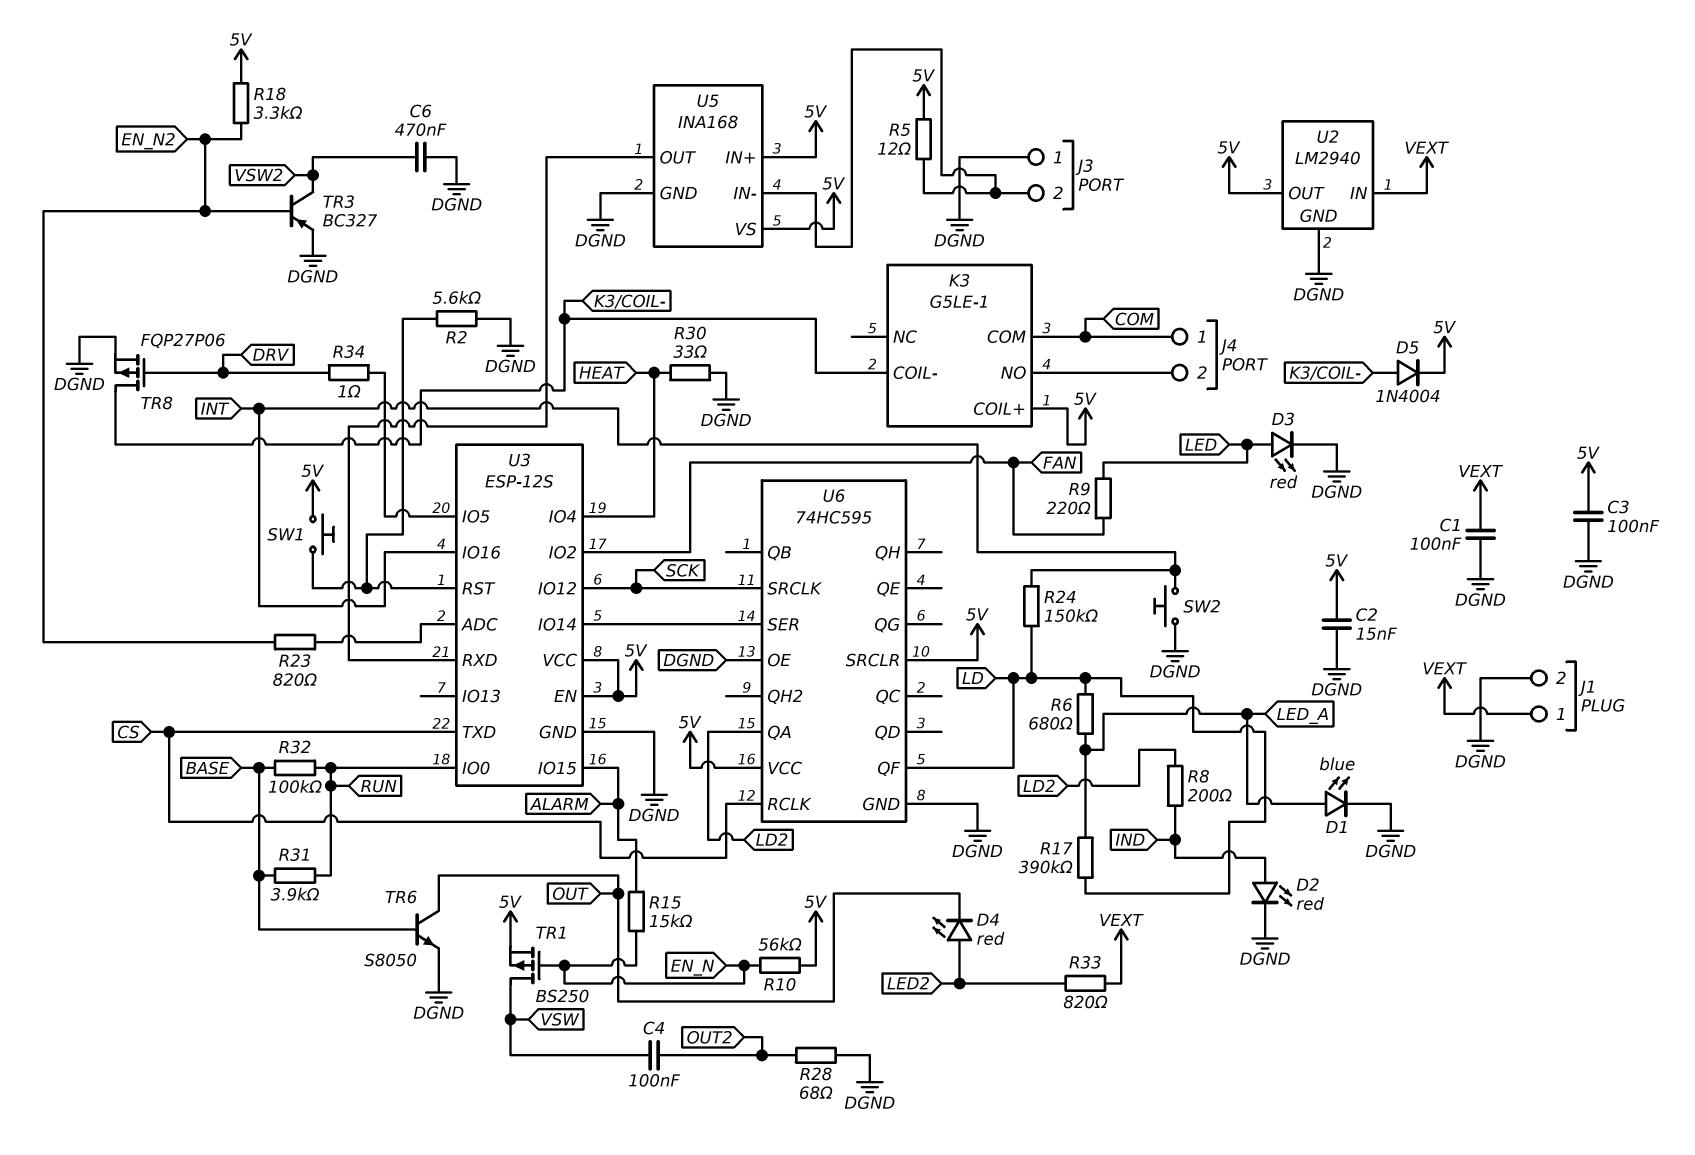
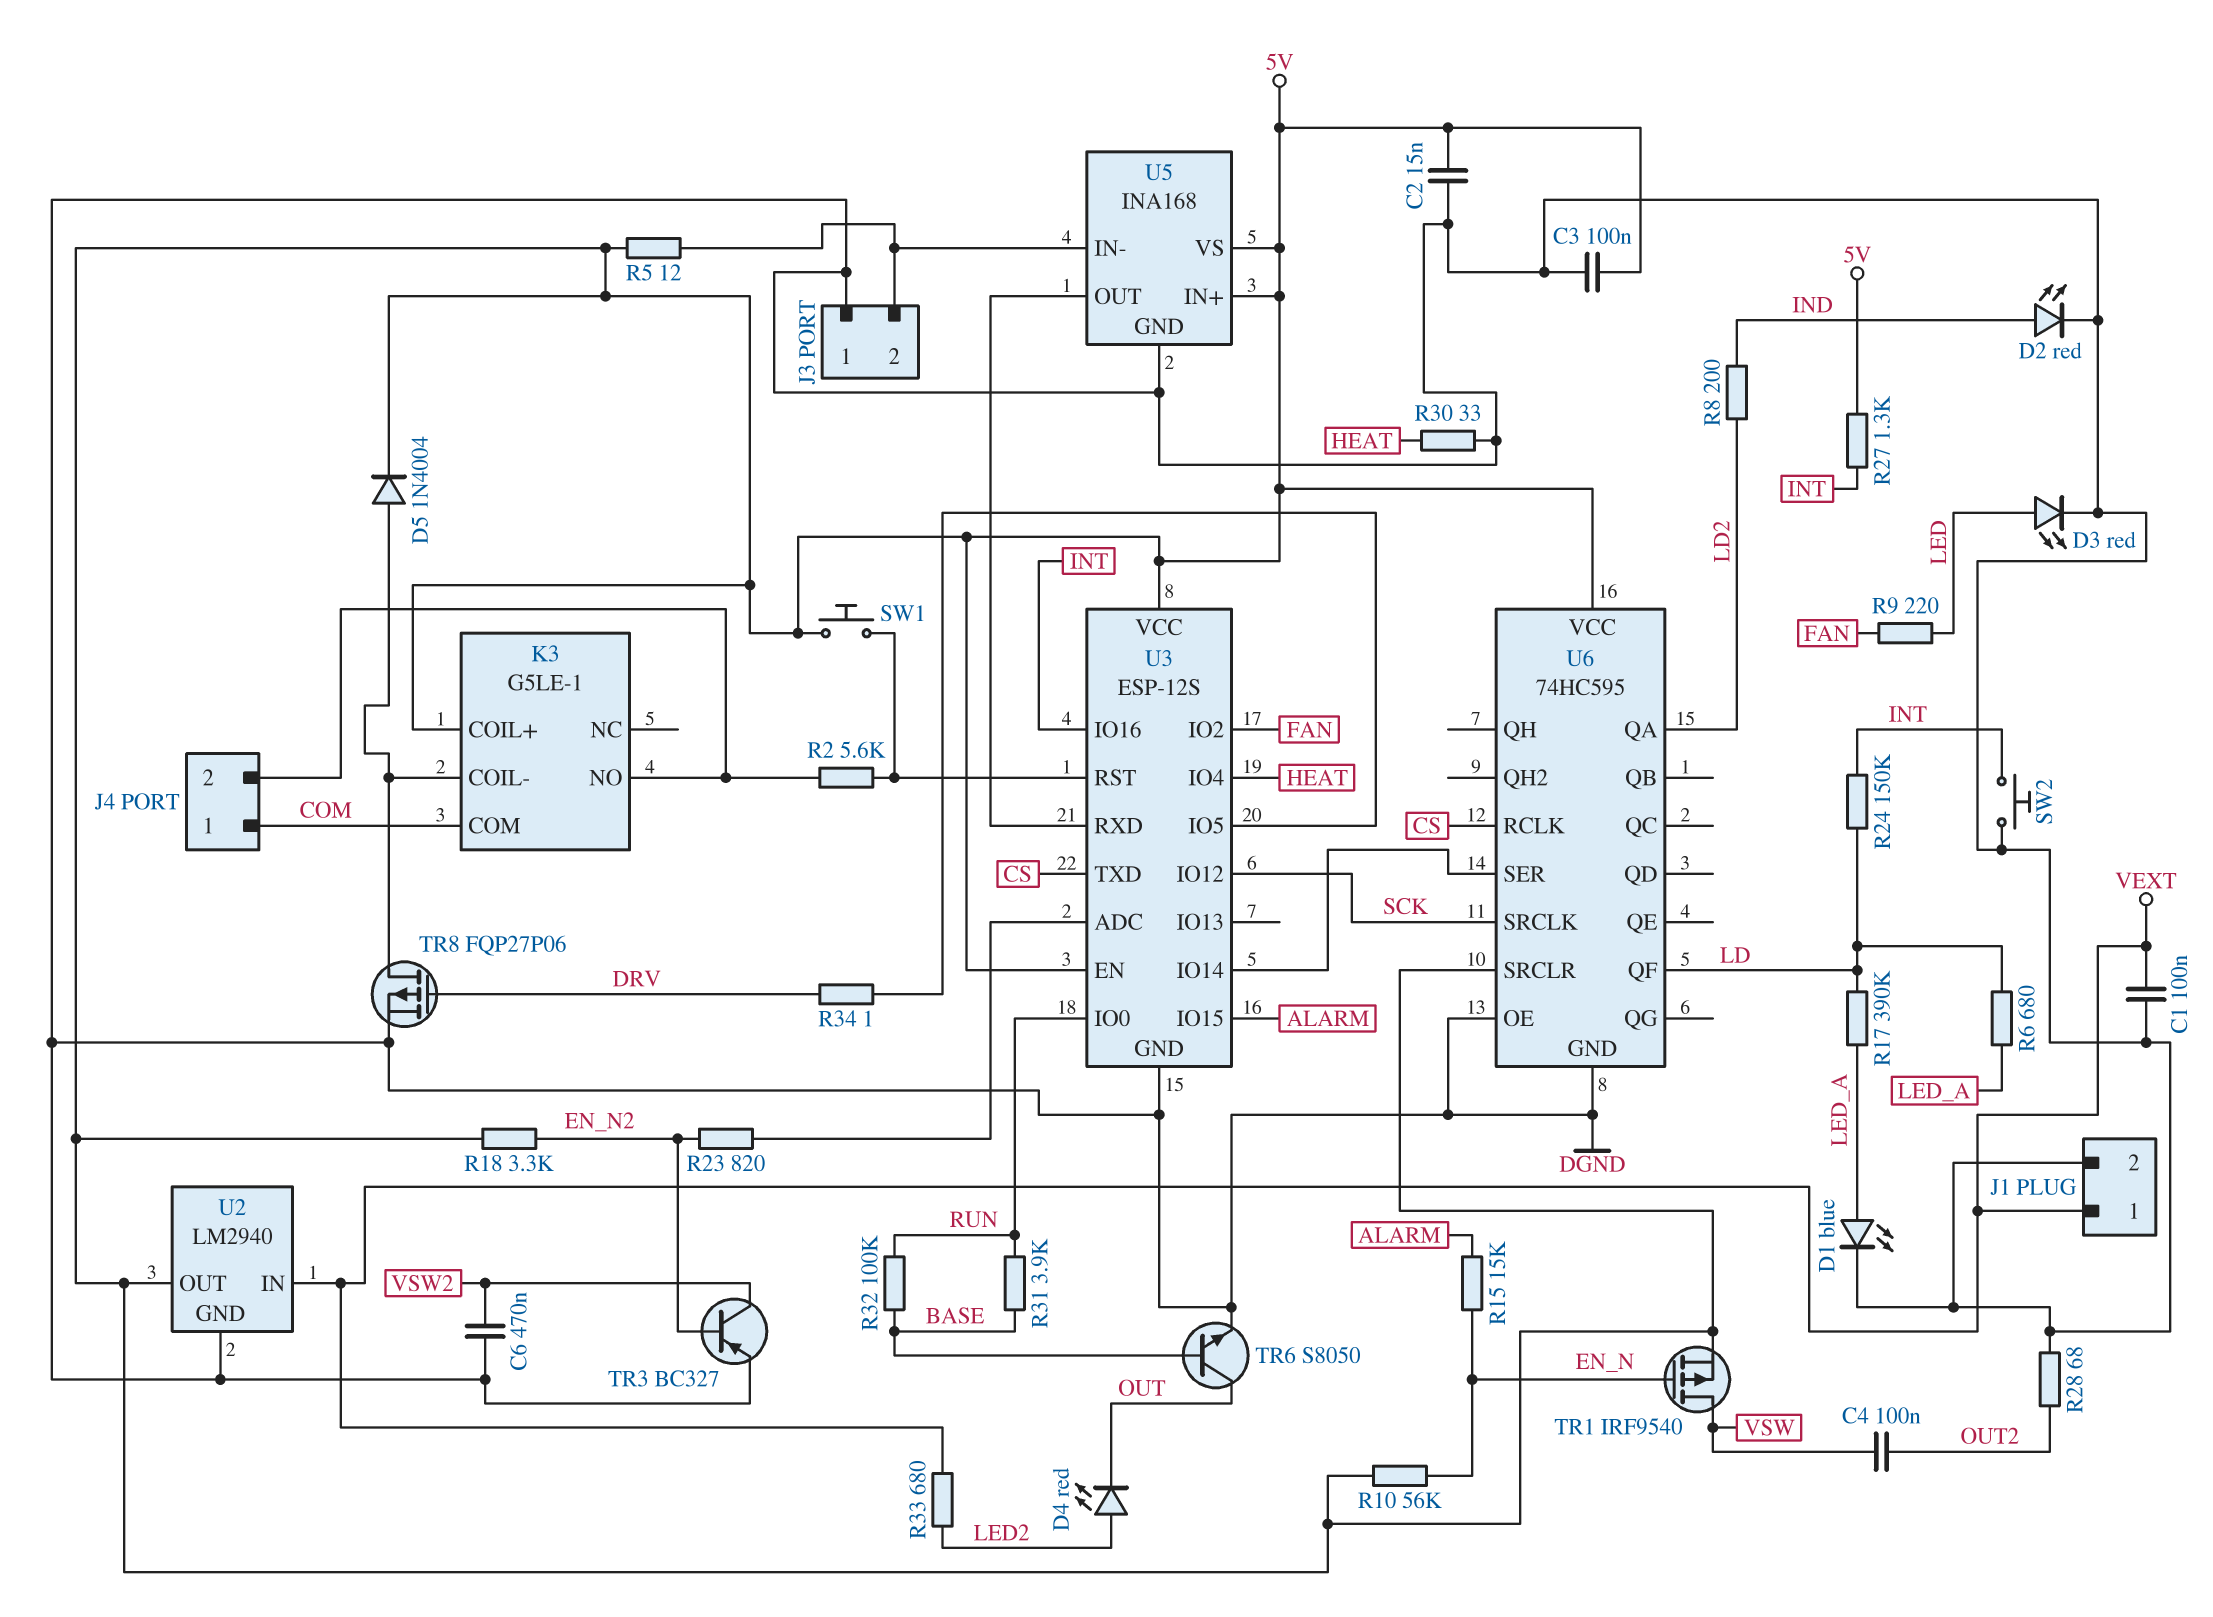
R2: 5.6k (DGND, U3/RST) -> 5.6k (J4/2, U3/RST)
R27: none -> 1.3k (5V, INT)
R33: 820 (LED2, VEXT) -> 680 (LED2, VEXT)
TR1: PMOS BS250 (G EN_N, D VSW, S 5V) -> PMOS IRF9540 (G EN_N, D VSW, S 5V)

